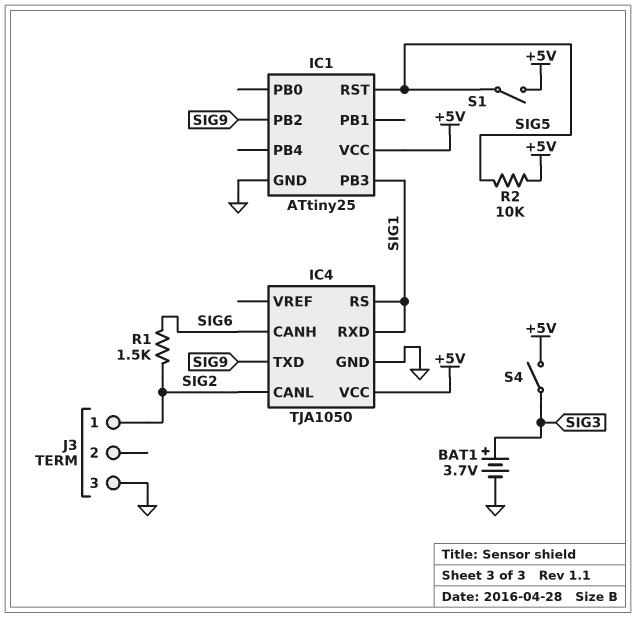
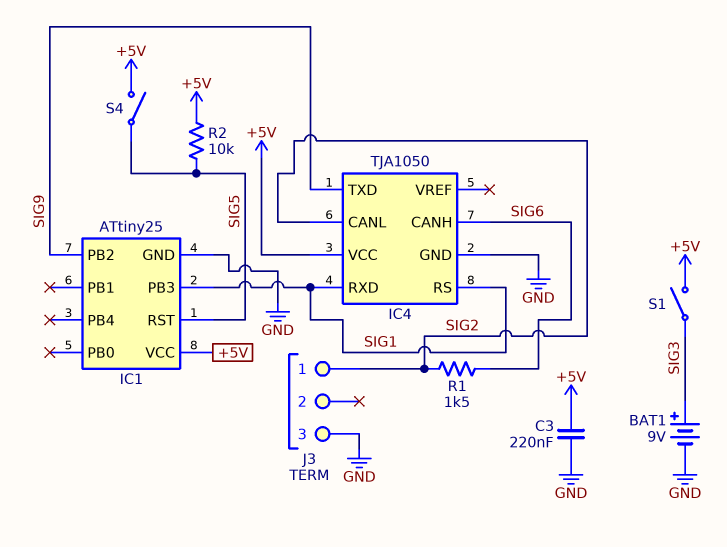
BAT1: 3.7V (plus SIG3, minus GND) -> 9V (plus SIG3, minus GND)
C3: none -> 220nF (+5V, GND)
S1: switch (+5V, SIG5) -> switch (+5V, SIG3)
S4: switch (+5V, SIG3) -> switch (+5V, SIG5)

